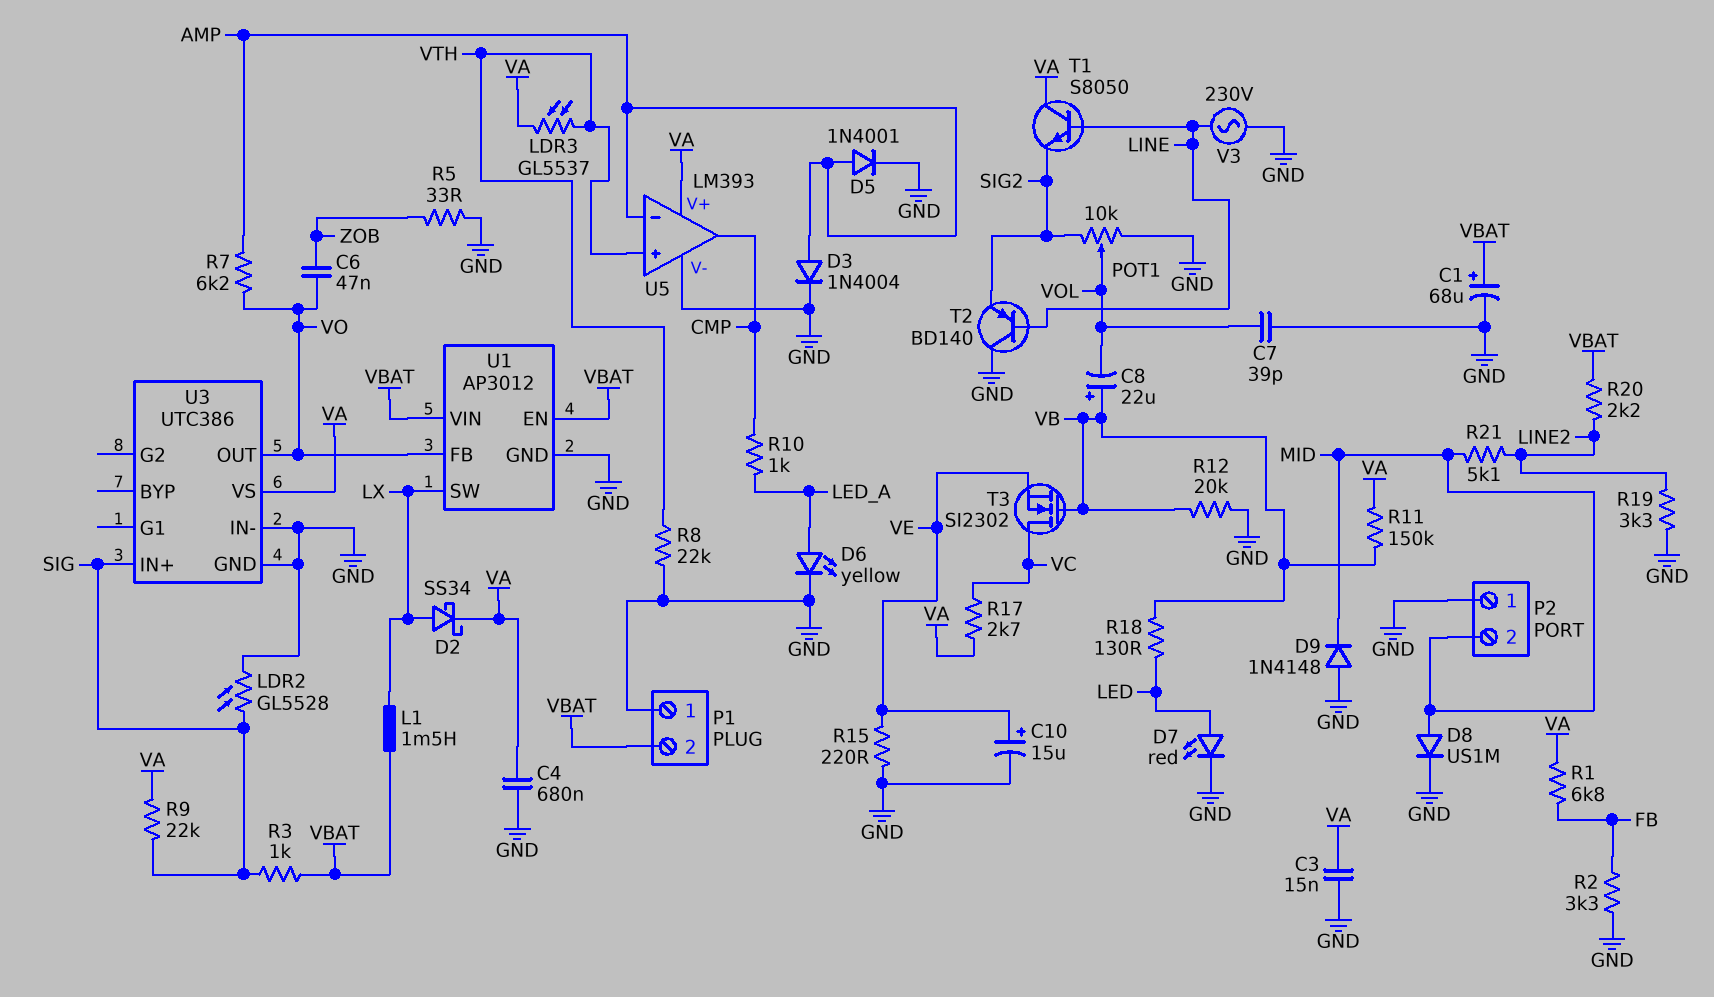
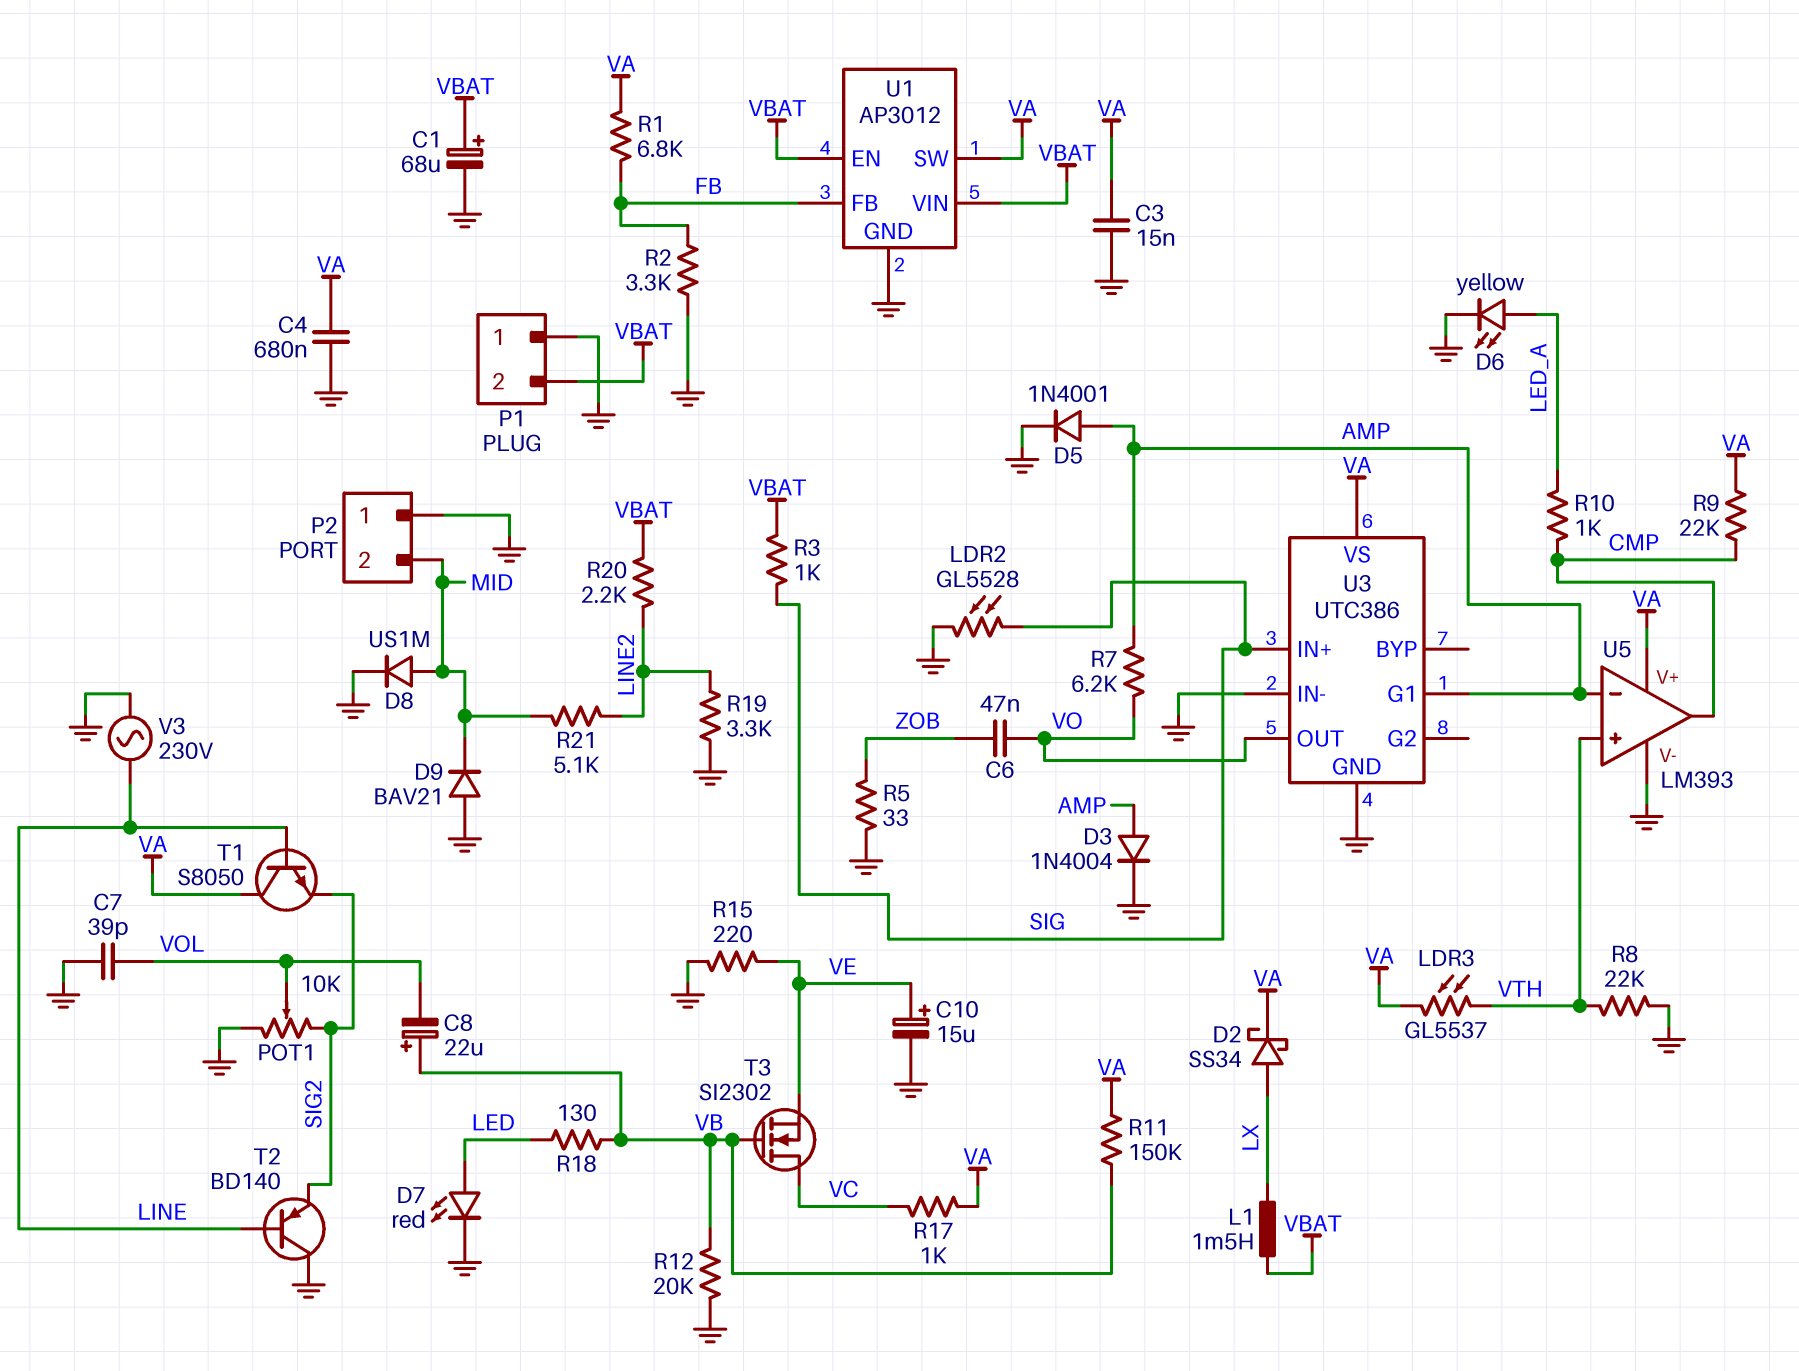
D9: diode 1N4148 (A GND, K MID) -> diode BAV21 (A GND, K MID)
R9: 22k (SIG, VA) -> 22k (CMP, VA)
R17: 2.7k (VA, VC) -> 1k (VA, VC)
U1 pin FB: VO -> FB
U1 pin SW: LX -> VA
U3 pin G1: none -> AMP

